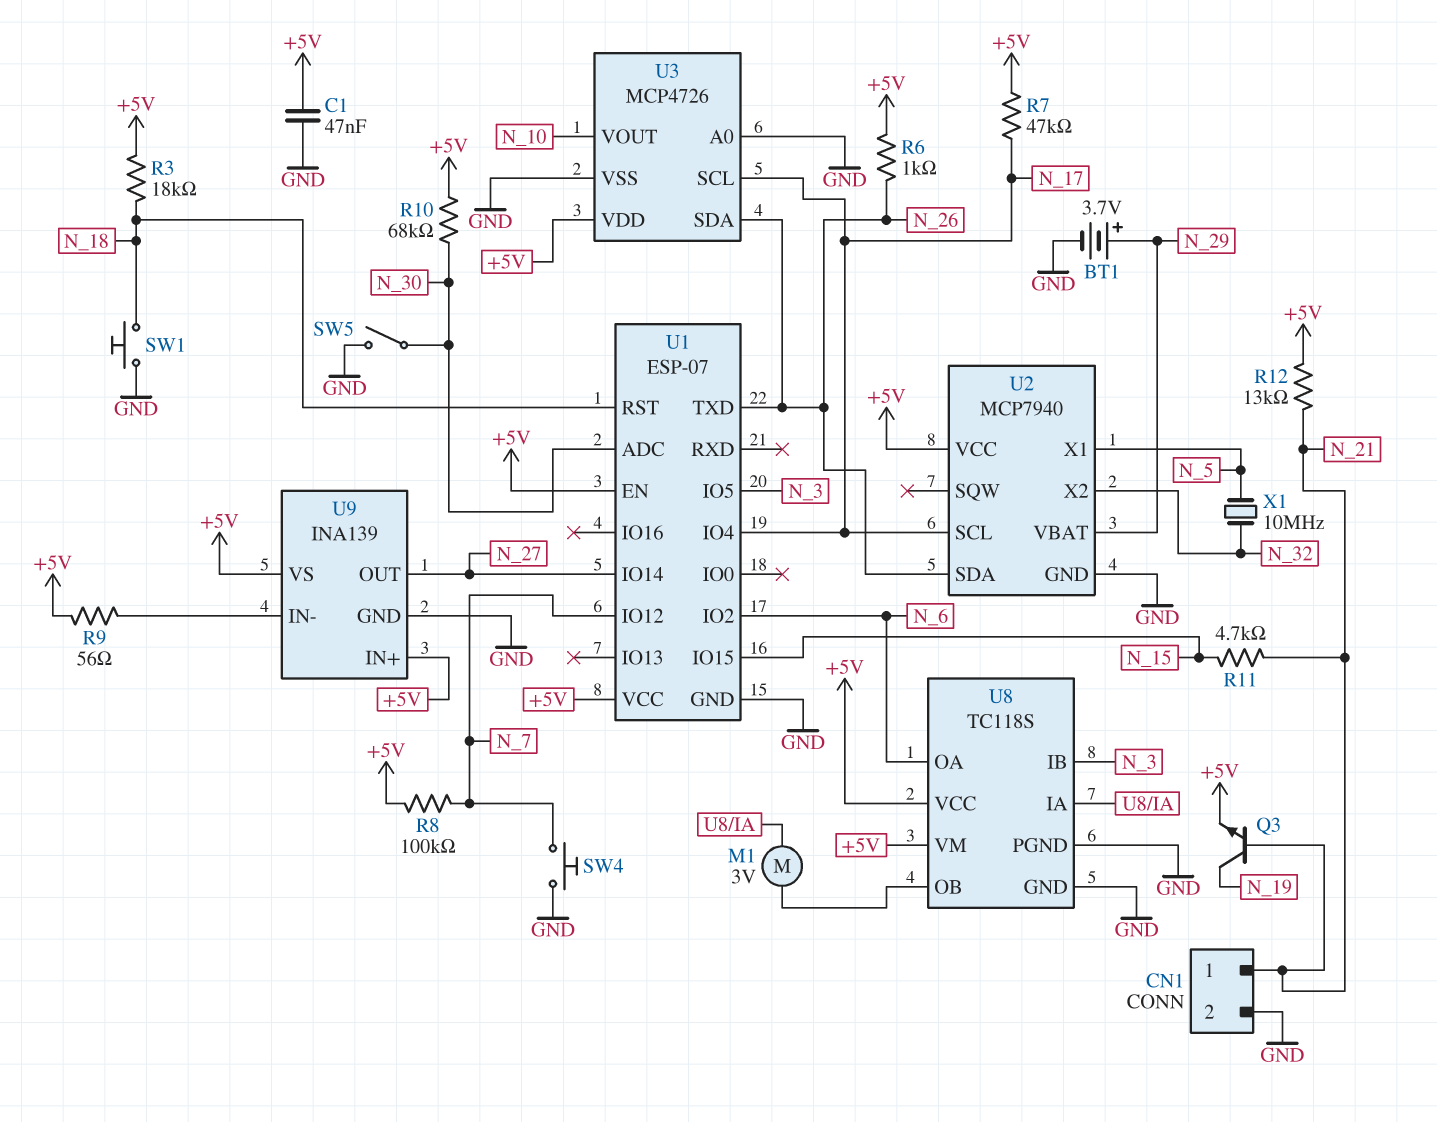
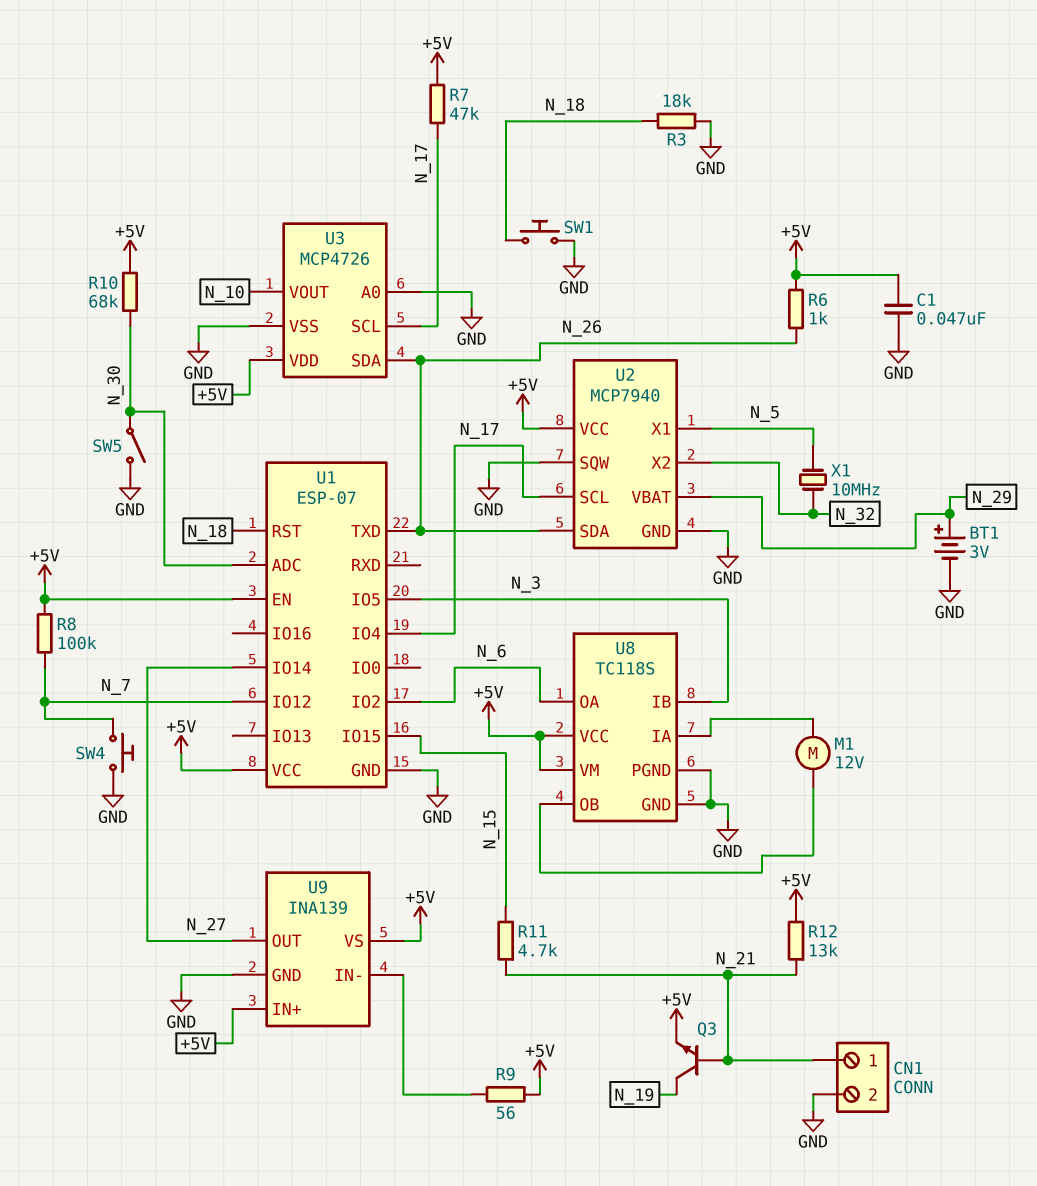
BT1: 3.7V (plus N_29, minus GND) -> 3V (plus N_29, minus GND)
M1: motor 3V (U8/IA, U8/OB) -> motor 12V (U8/IA, U8/OB)
R3: 18k (+5V, N_18) -> 18k (GND, N_18)
U2 pin SQW: none -> GND

